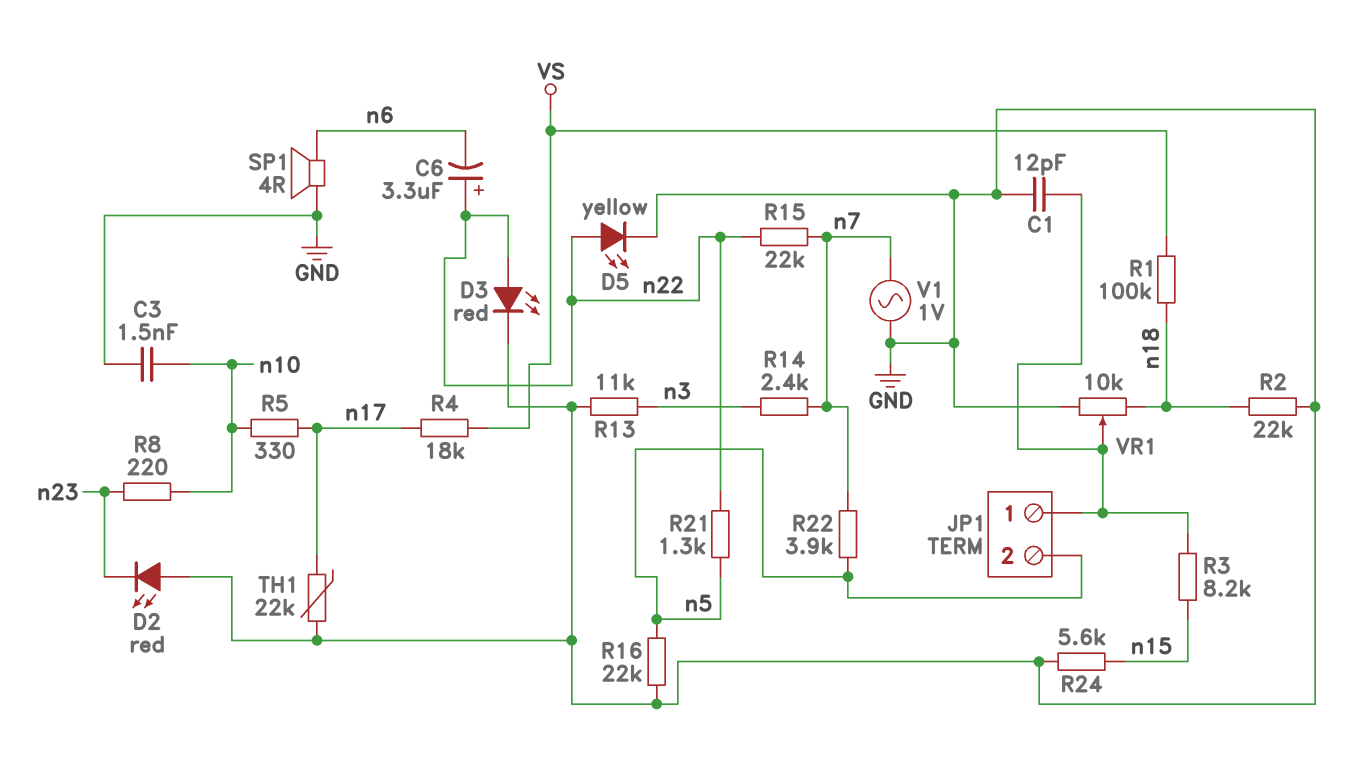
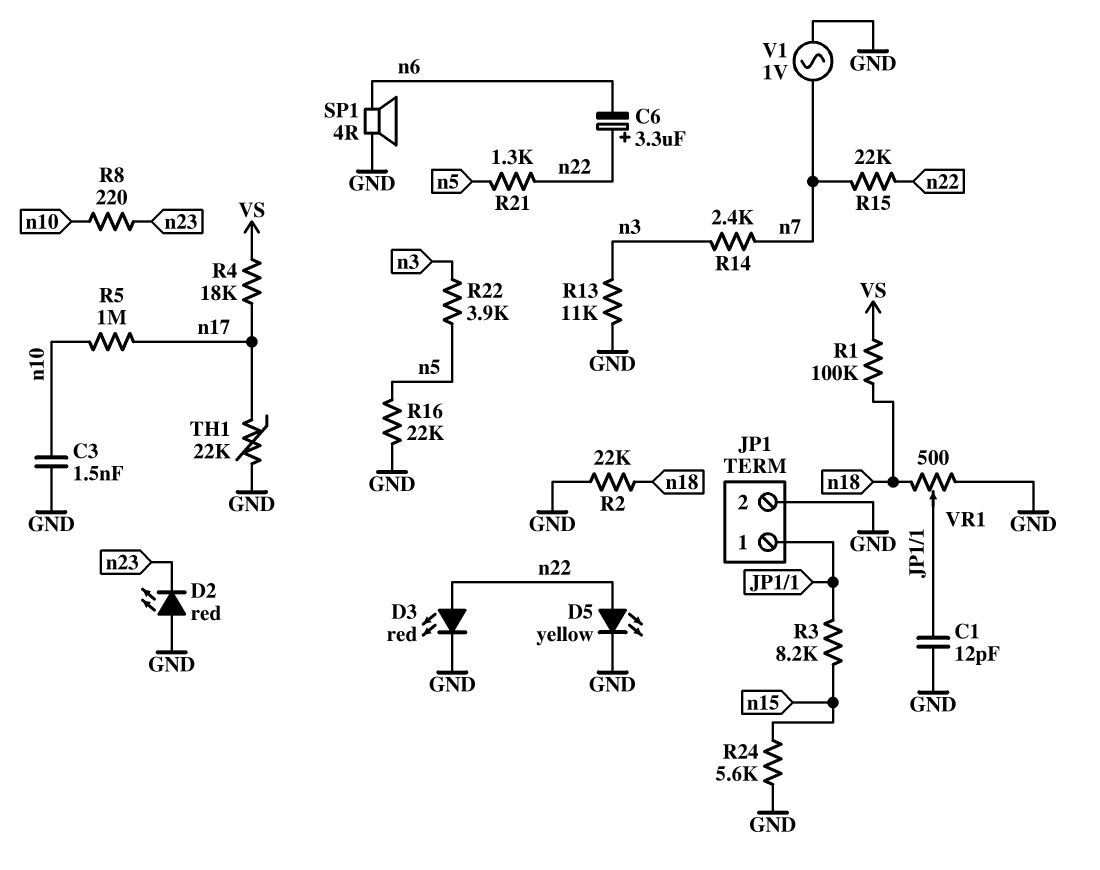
JP1 pin 2: n5 -> GND
R5: 330 (n10, n17) -> 1M (n10, n17)
R22: 3.9k (n5, n7) -> 3.9k (n3, n5)
VR1: 10k (GND, n18, wiper JP1/1) -> 500 (GND, n18, wiper JP1/1)

